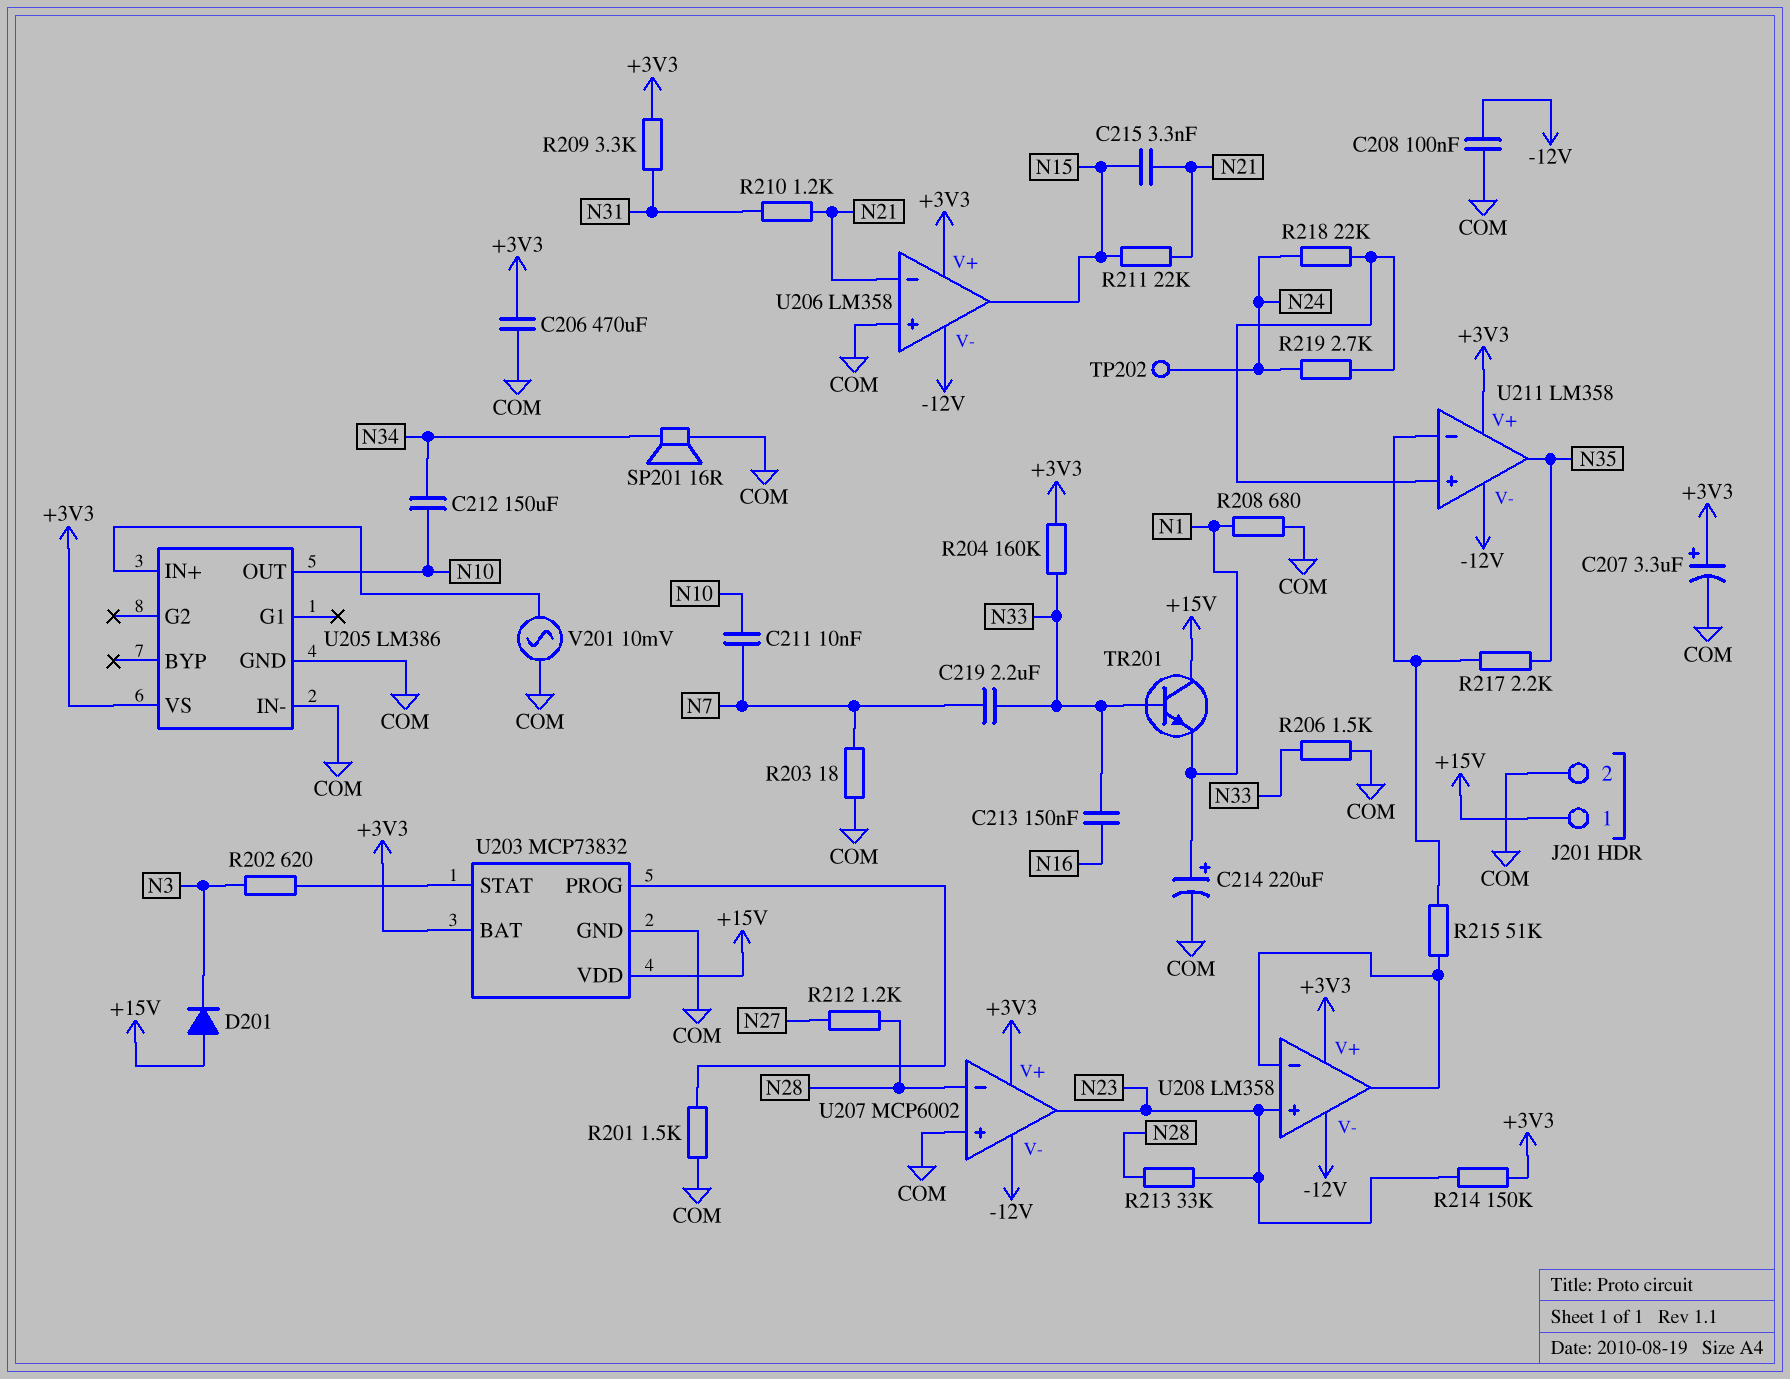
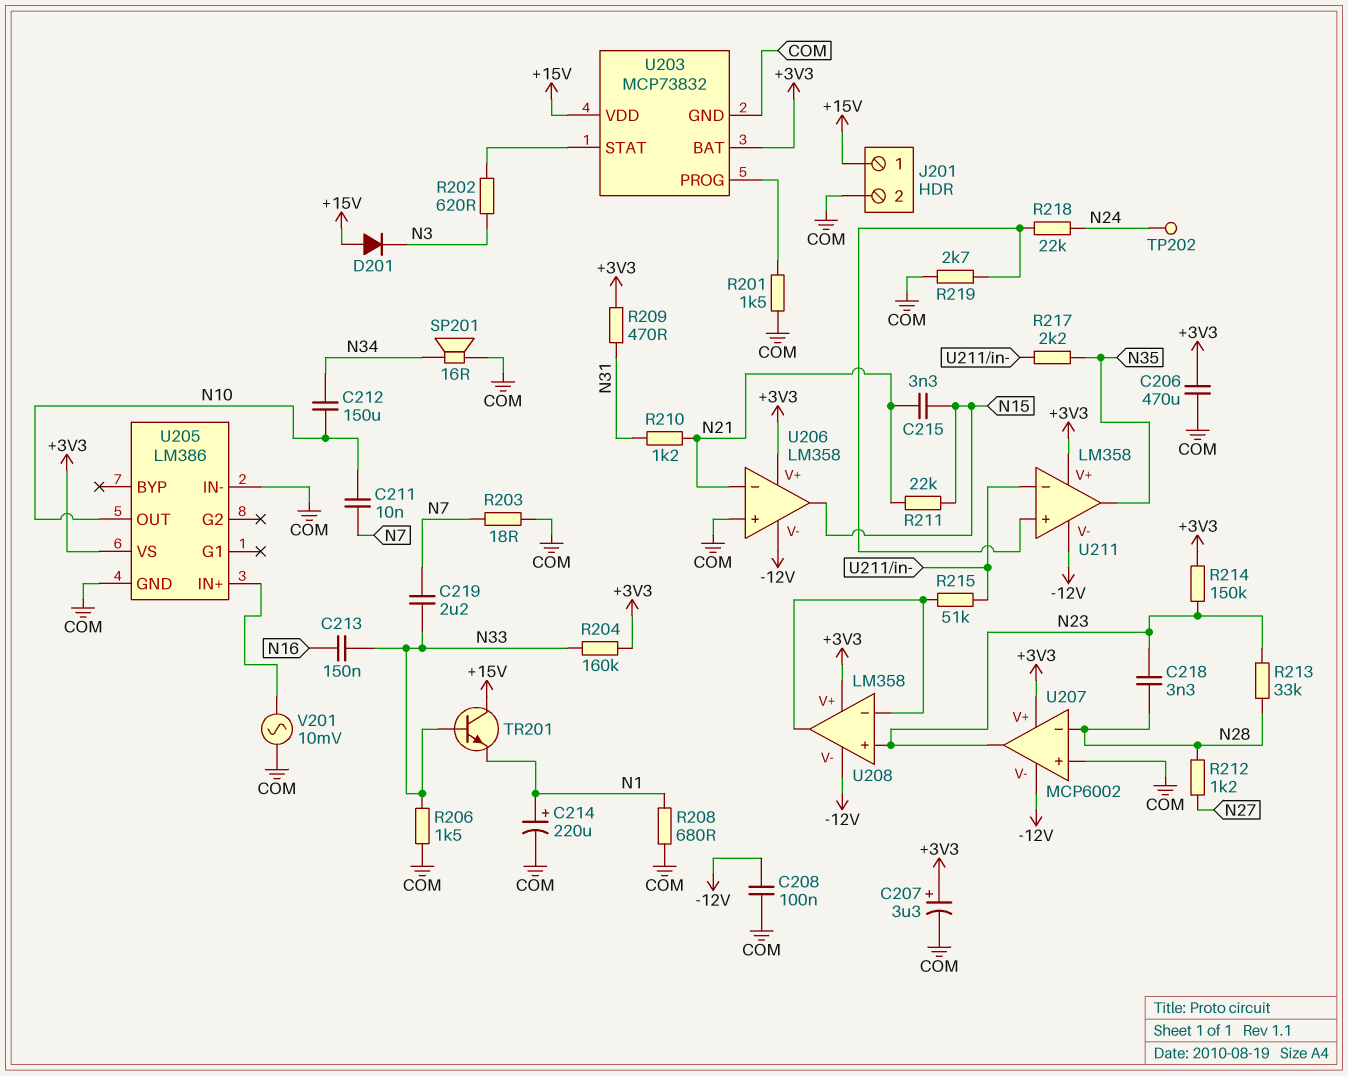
C218: none -> 3.3nF (N23, N28)
R209: 3.3k (+3V3, N31) -> 470 (+3V3, N31)
R219: 2.7k (N24, U211/in+) -> 2.7k (COM, U211/in+)

